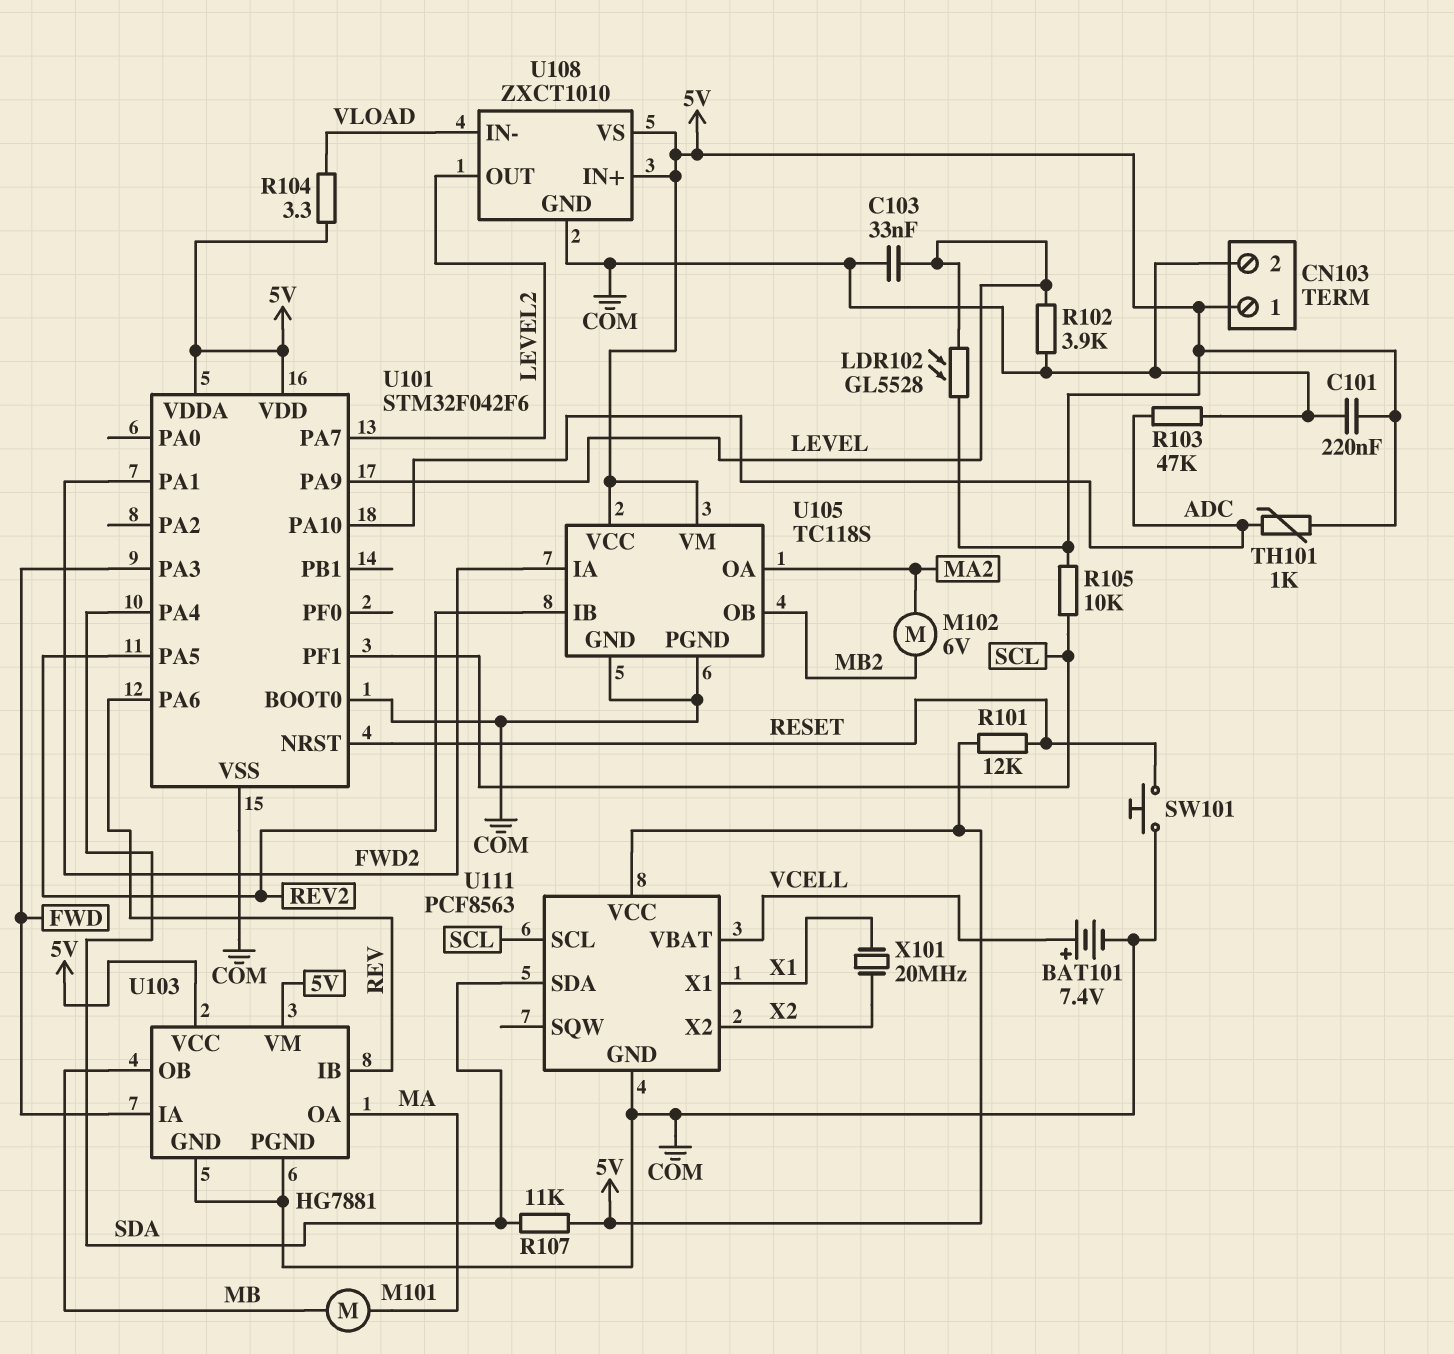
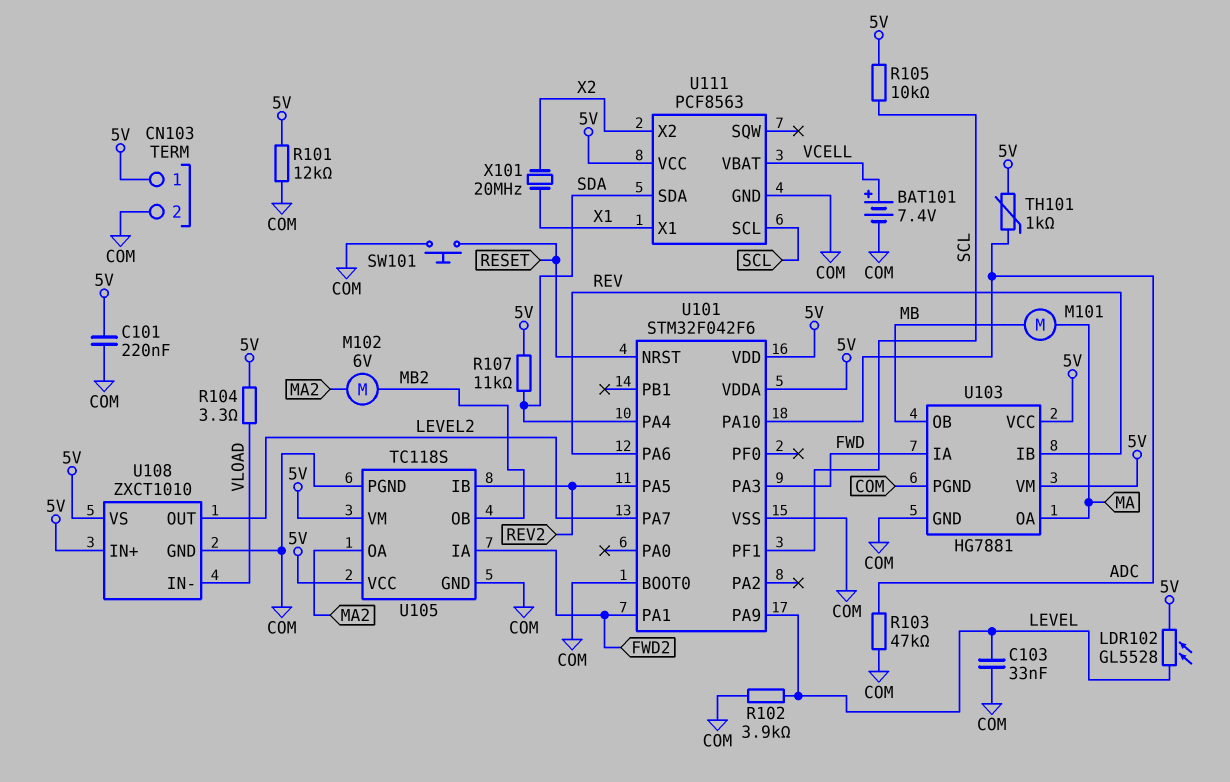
R101: 12k (5V, RESET) -> 12k (5V, COM)

